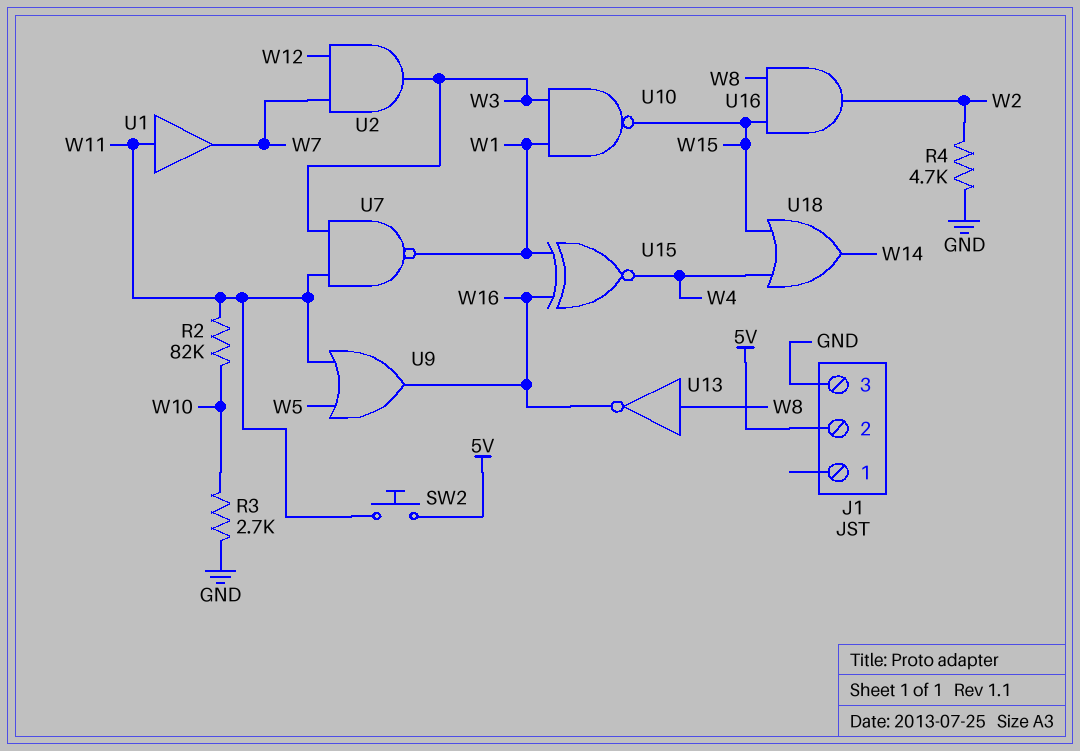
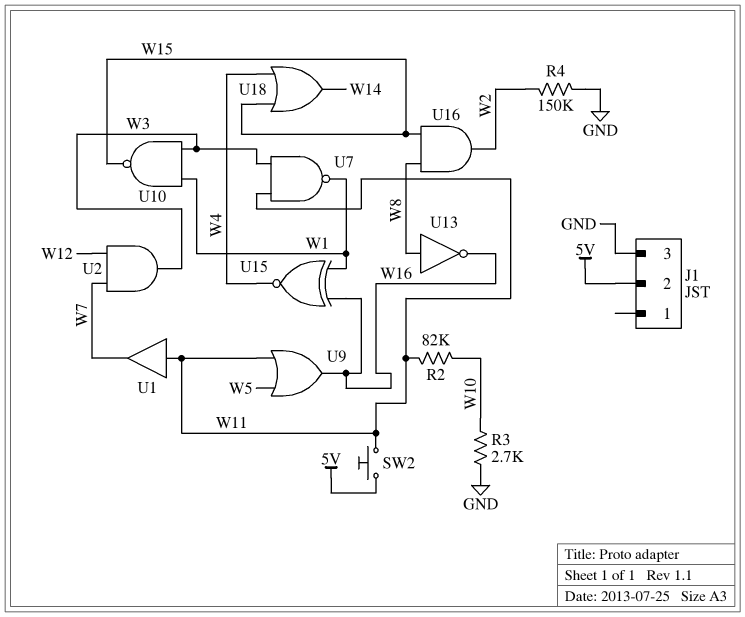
R4: 4.7k (GND, W2) -> 150k (GND, W2)

